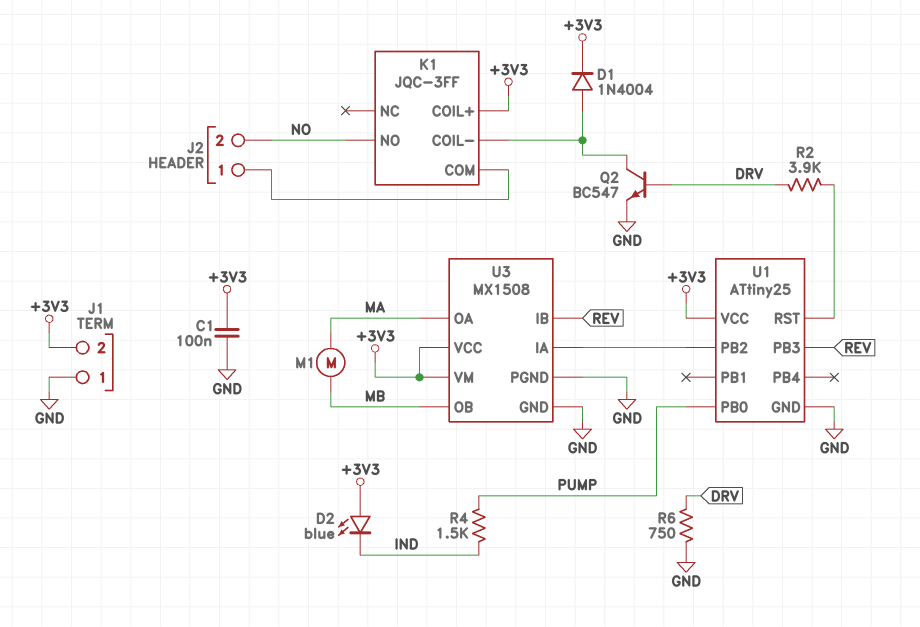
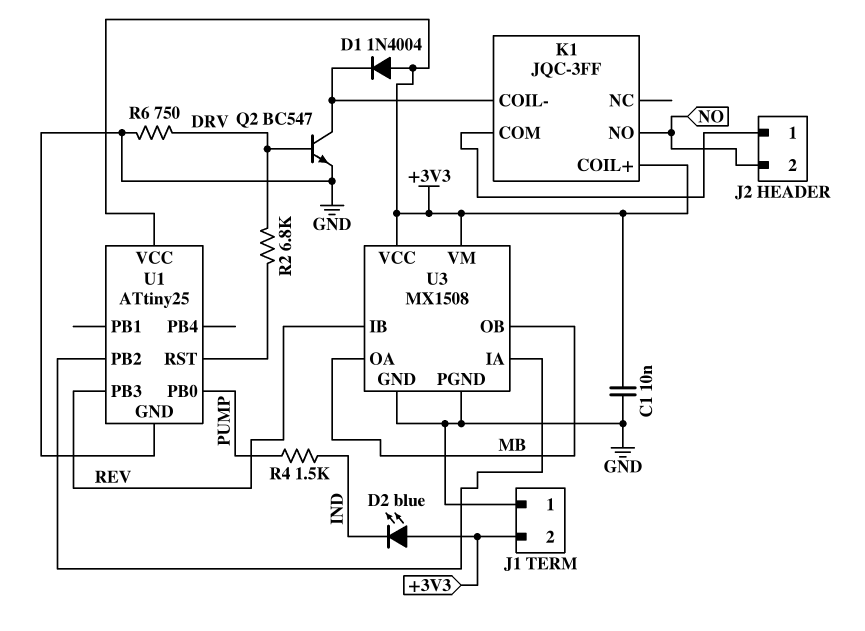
C1: 100nF (+3V3, GND) -> 10nF (+3V3, GND)
D1: diode 1N4004 (A K1/COIL-, K +3V3) -> diode 1N4004 (A +3V3, K K1/COIL-)
M1: motor (MA, MB) -> none
R2: 3.9k (DRV, U1/RST) -> 6.8k (DRV, U1/RST)
U3 pin OA: MA -> MB

